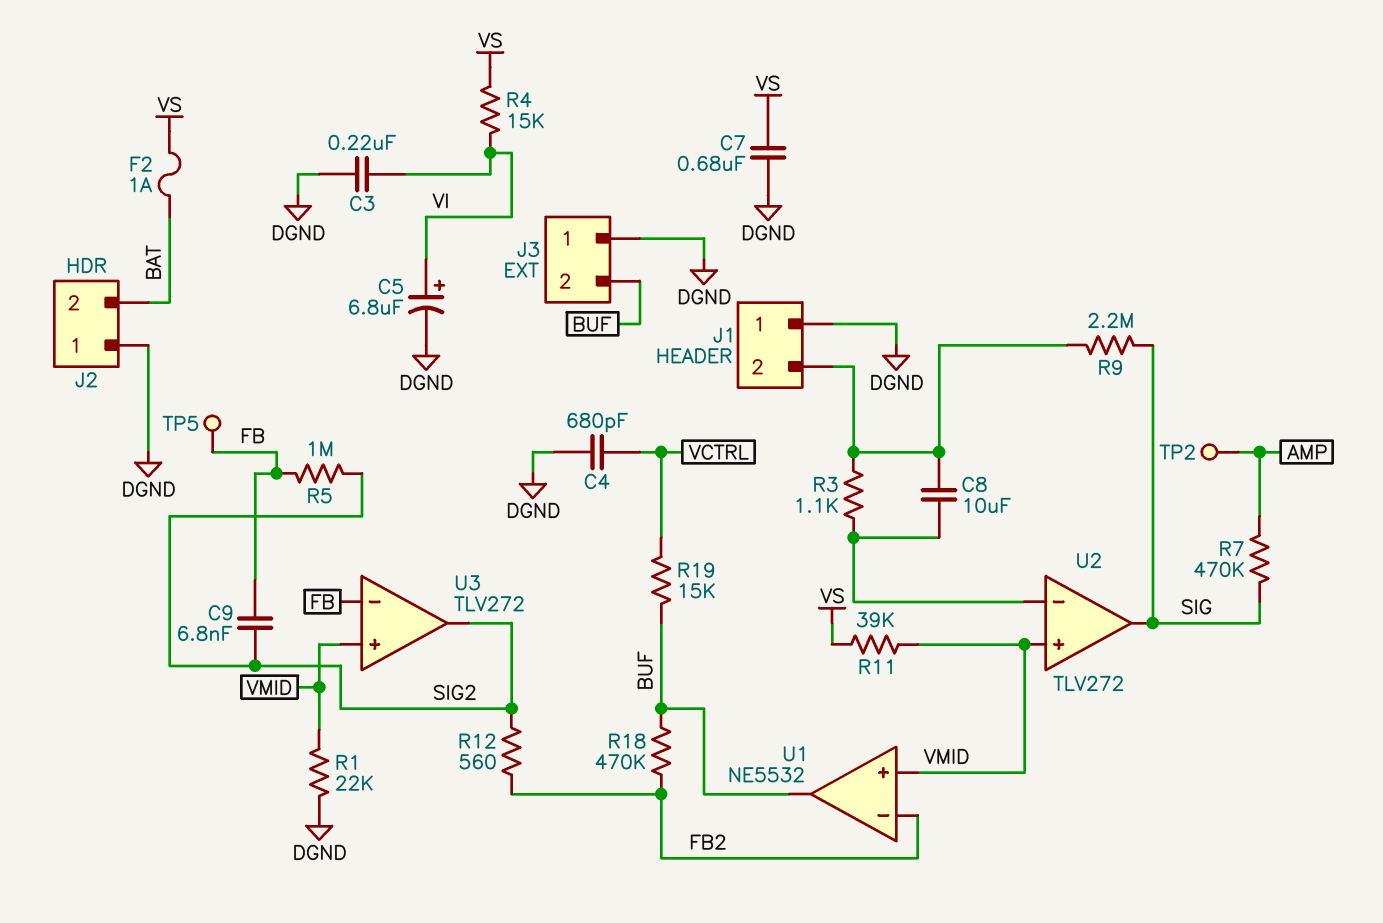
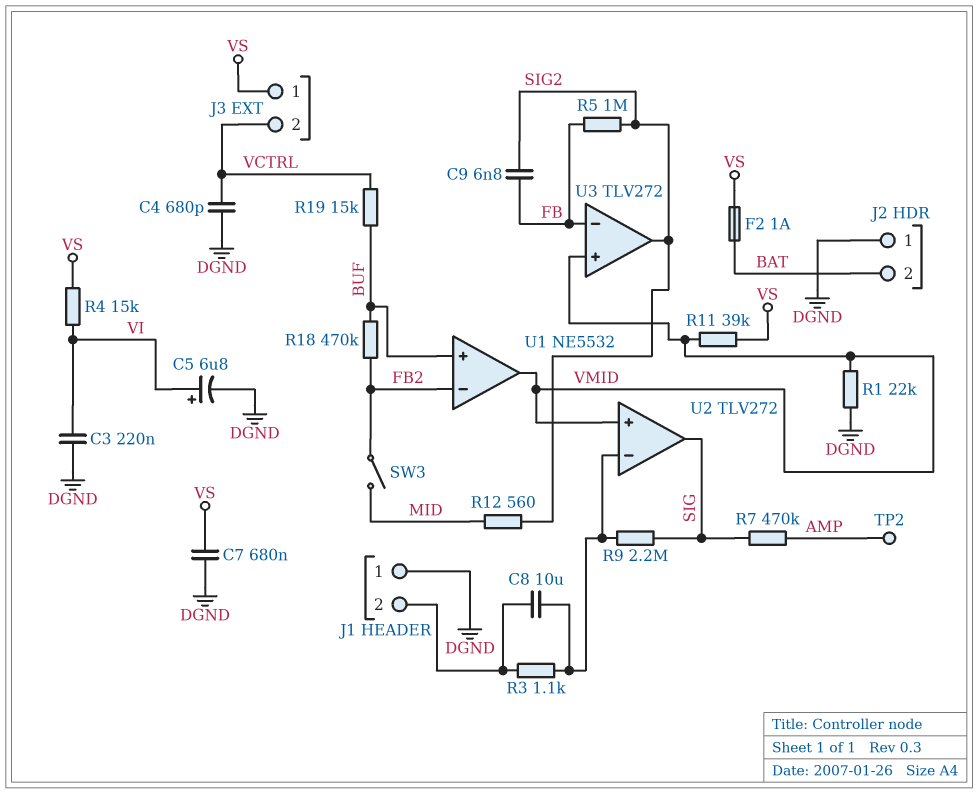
J3 pin 1: DGND -> VS
J3 pin 2: BUF -> VCTRL
R9: 2.2M (J1/2, SIG) -> 2.2M (SIG, U2/in-)
R12: 560 (FB2, SIG2) -> 560 (MID, SIG2)
SW3: none -> switch (FB2, MID)
TP5: test point (FB) -> none
U1 pin in+: VMID -> BUF
U1 pin out: BUF -> VMID

